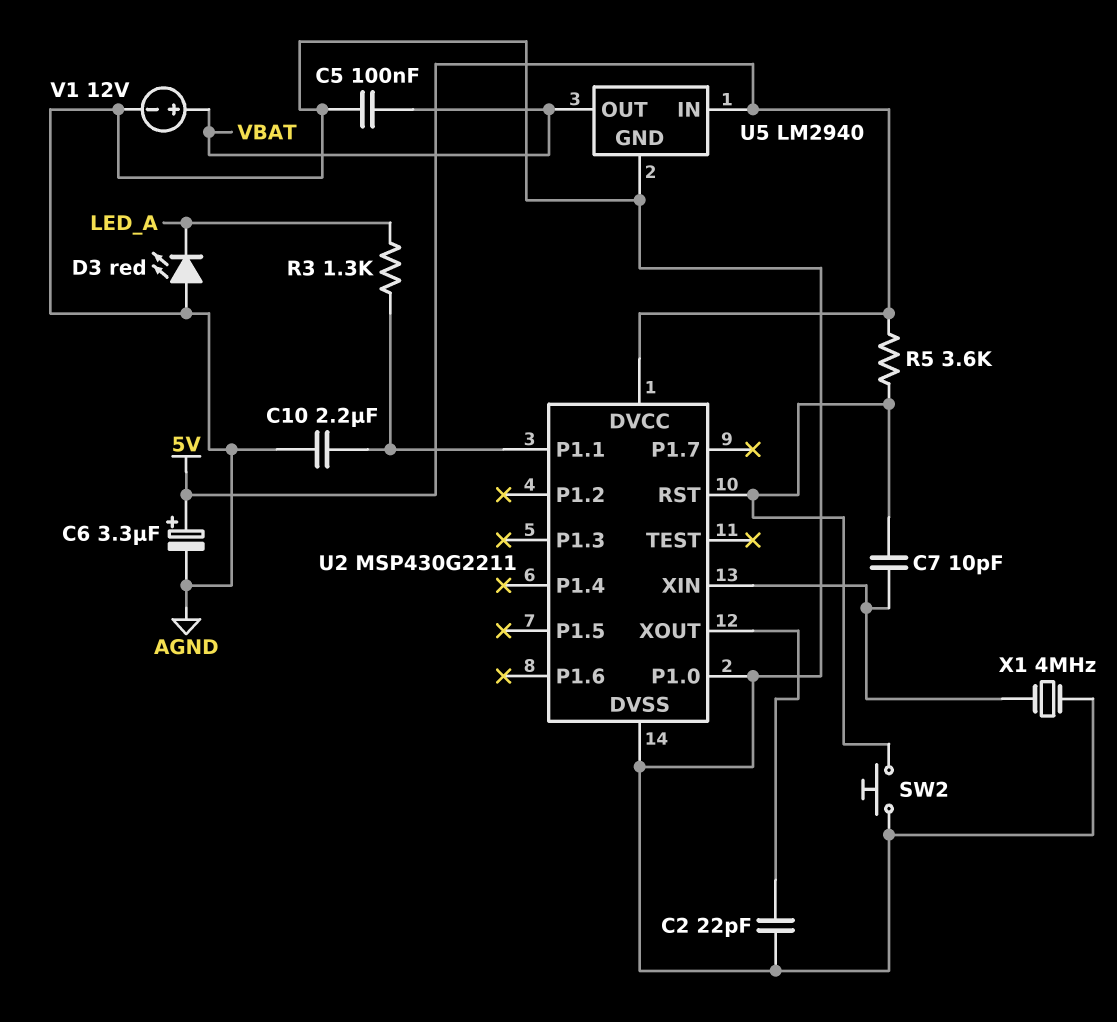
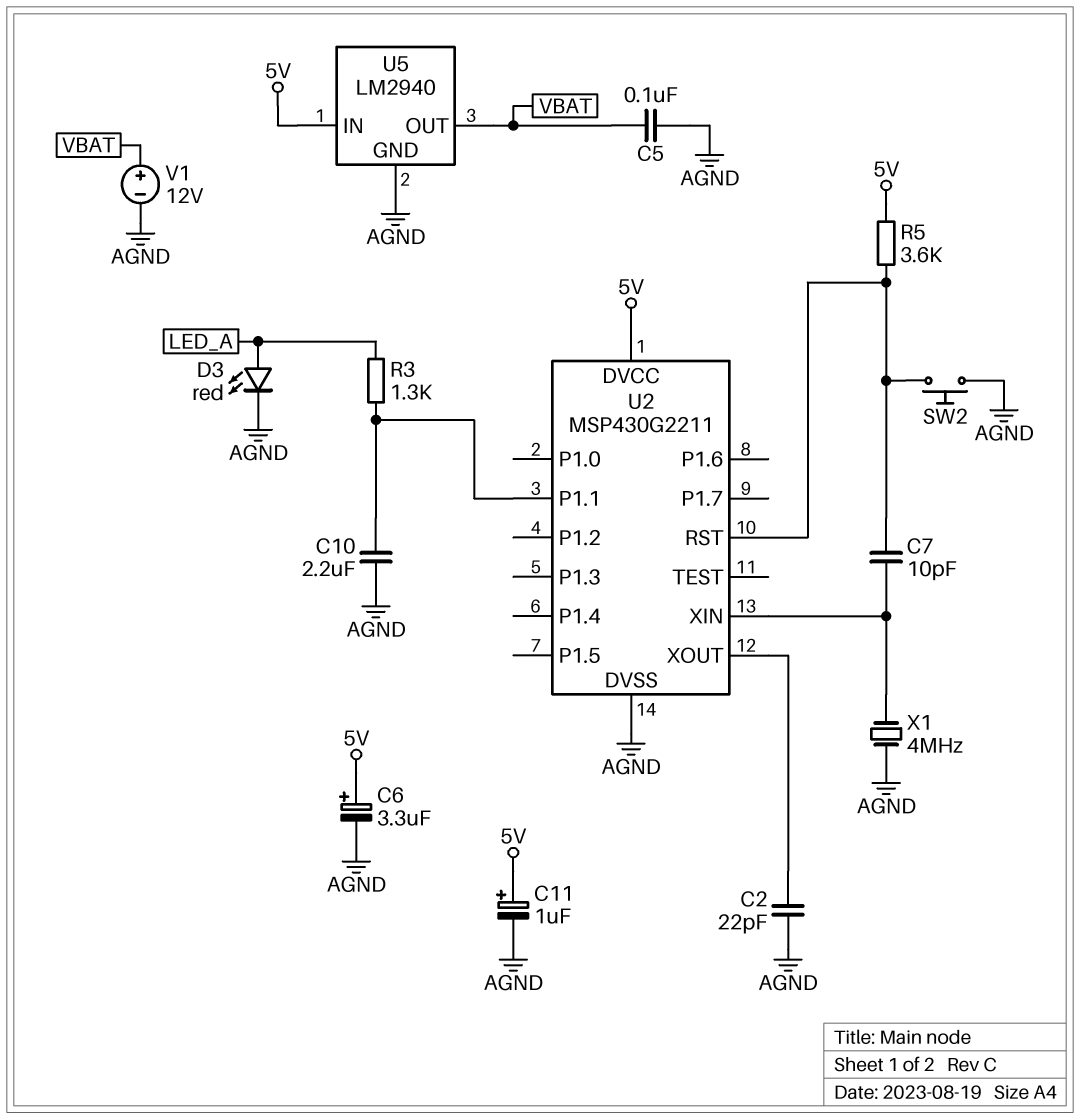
C11: none -> 1uF (plus 5V, minus AGND)
D3: LED red (A AGND, K LED_A) -> LED red (A LED_A, K AGND)
U2 pin P1.0: AGND -> none

